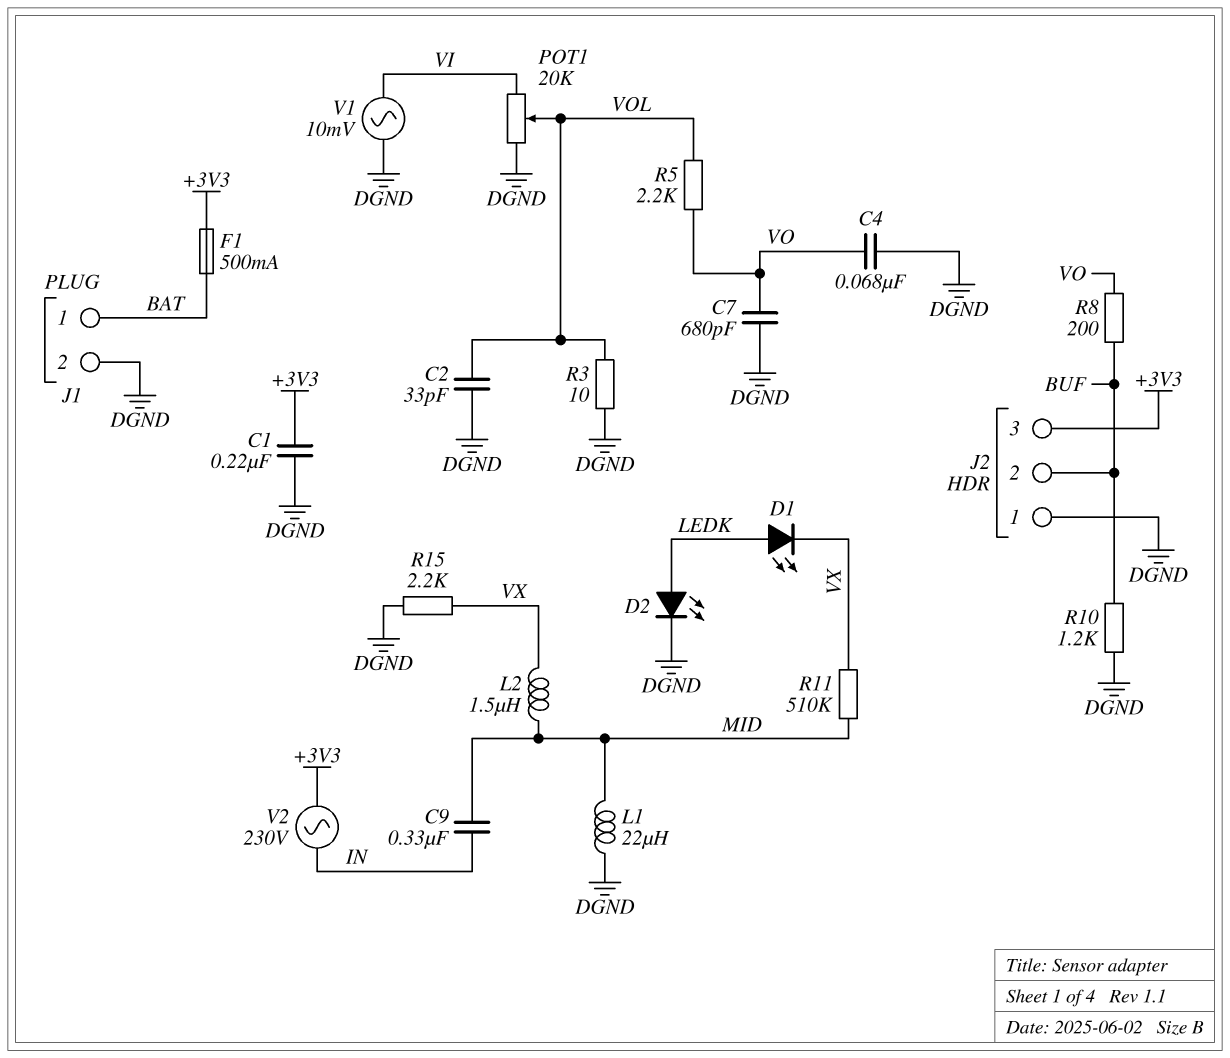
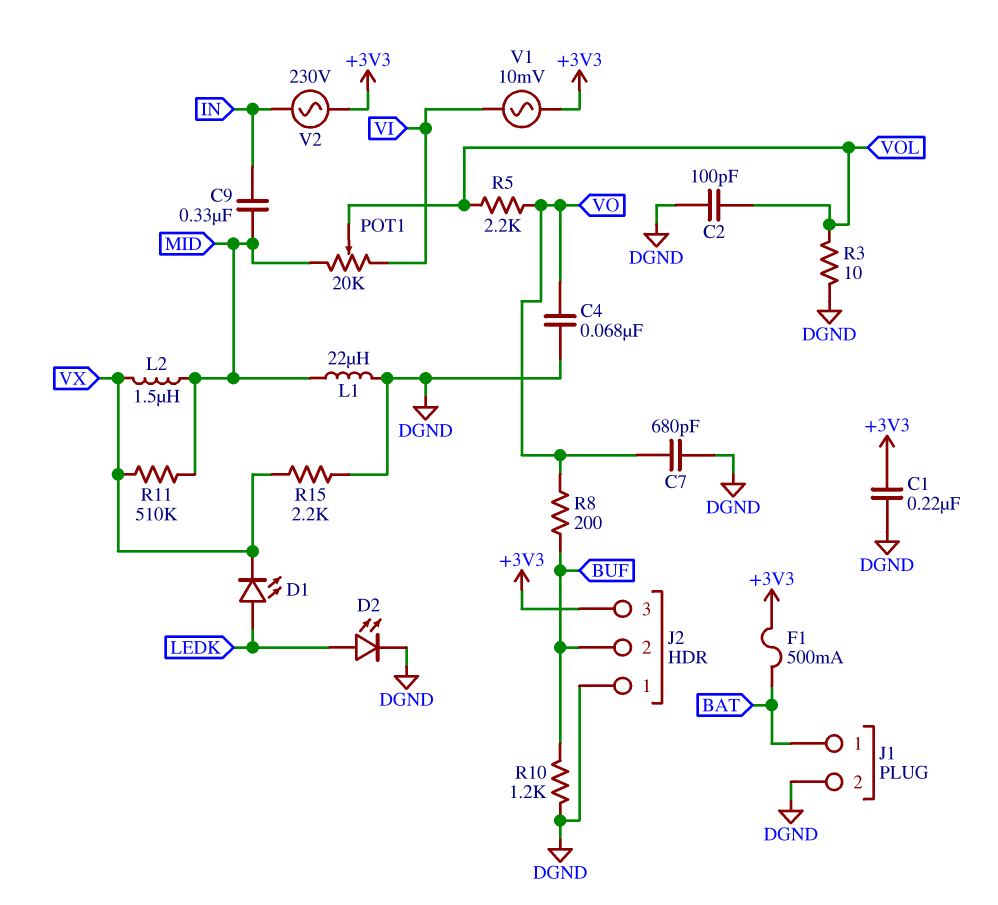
C2: 33pF (DGND, VOL) -> 100pF (DGND, VOL)
POT1: 20k (DGND, VI, wiper VOL) -> 20k (MID, VI, wiper VOL)
V1: AC 10mV (DGND, VI) -> AC 10mV (+3V3, VI)

